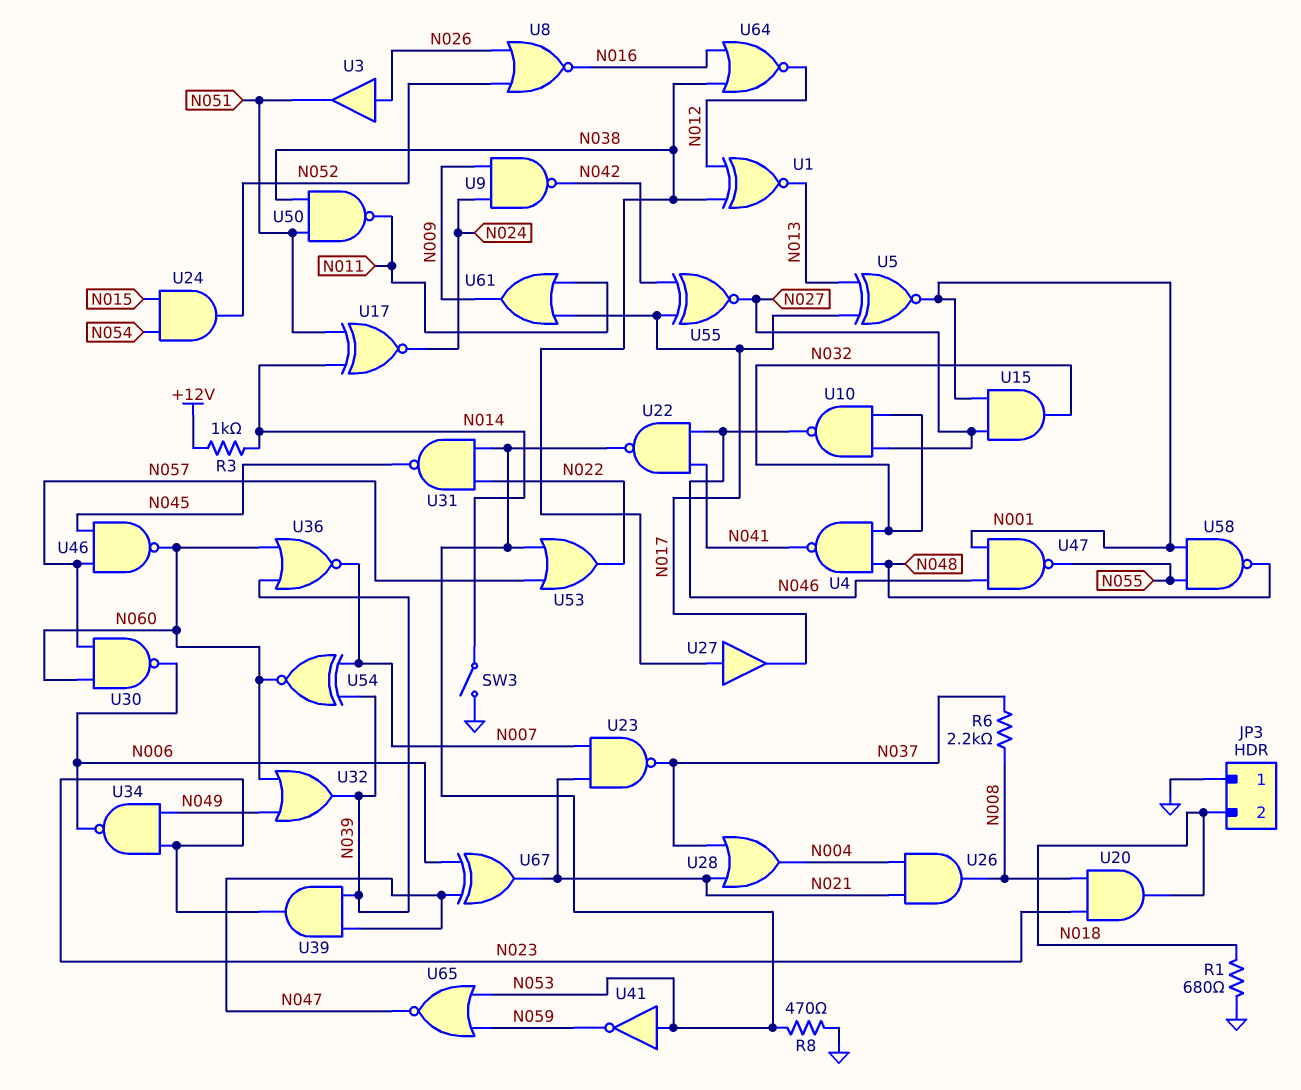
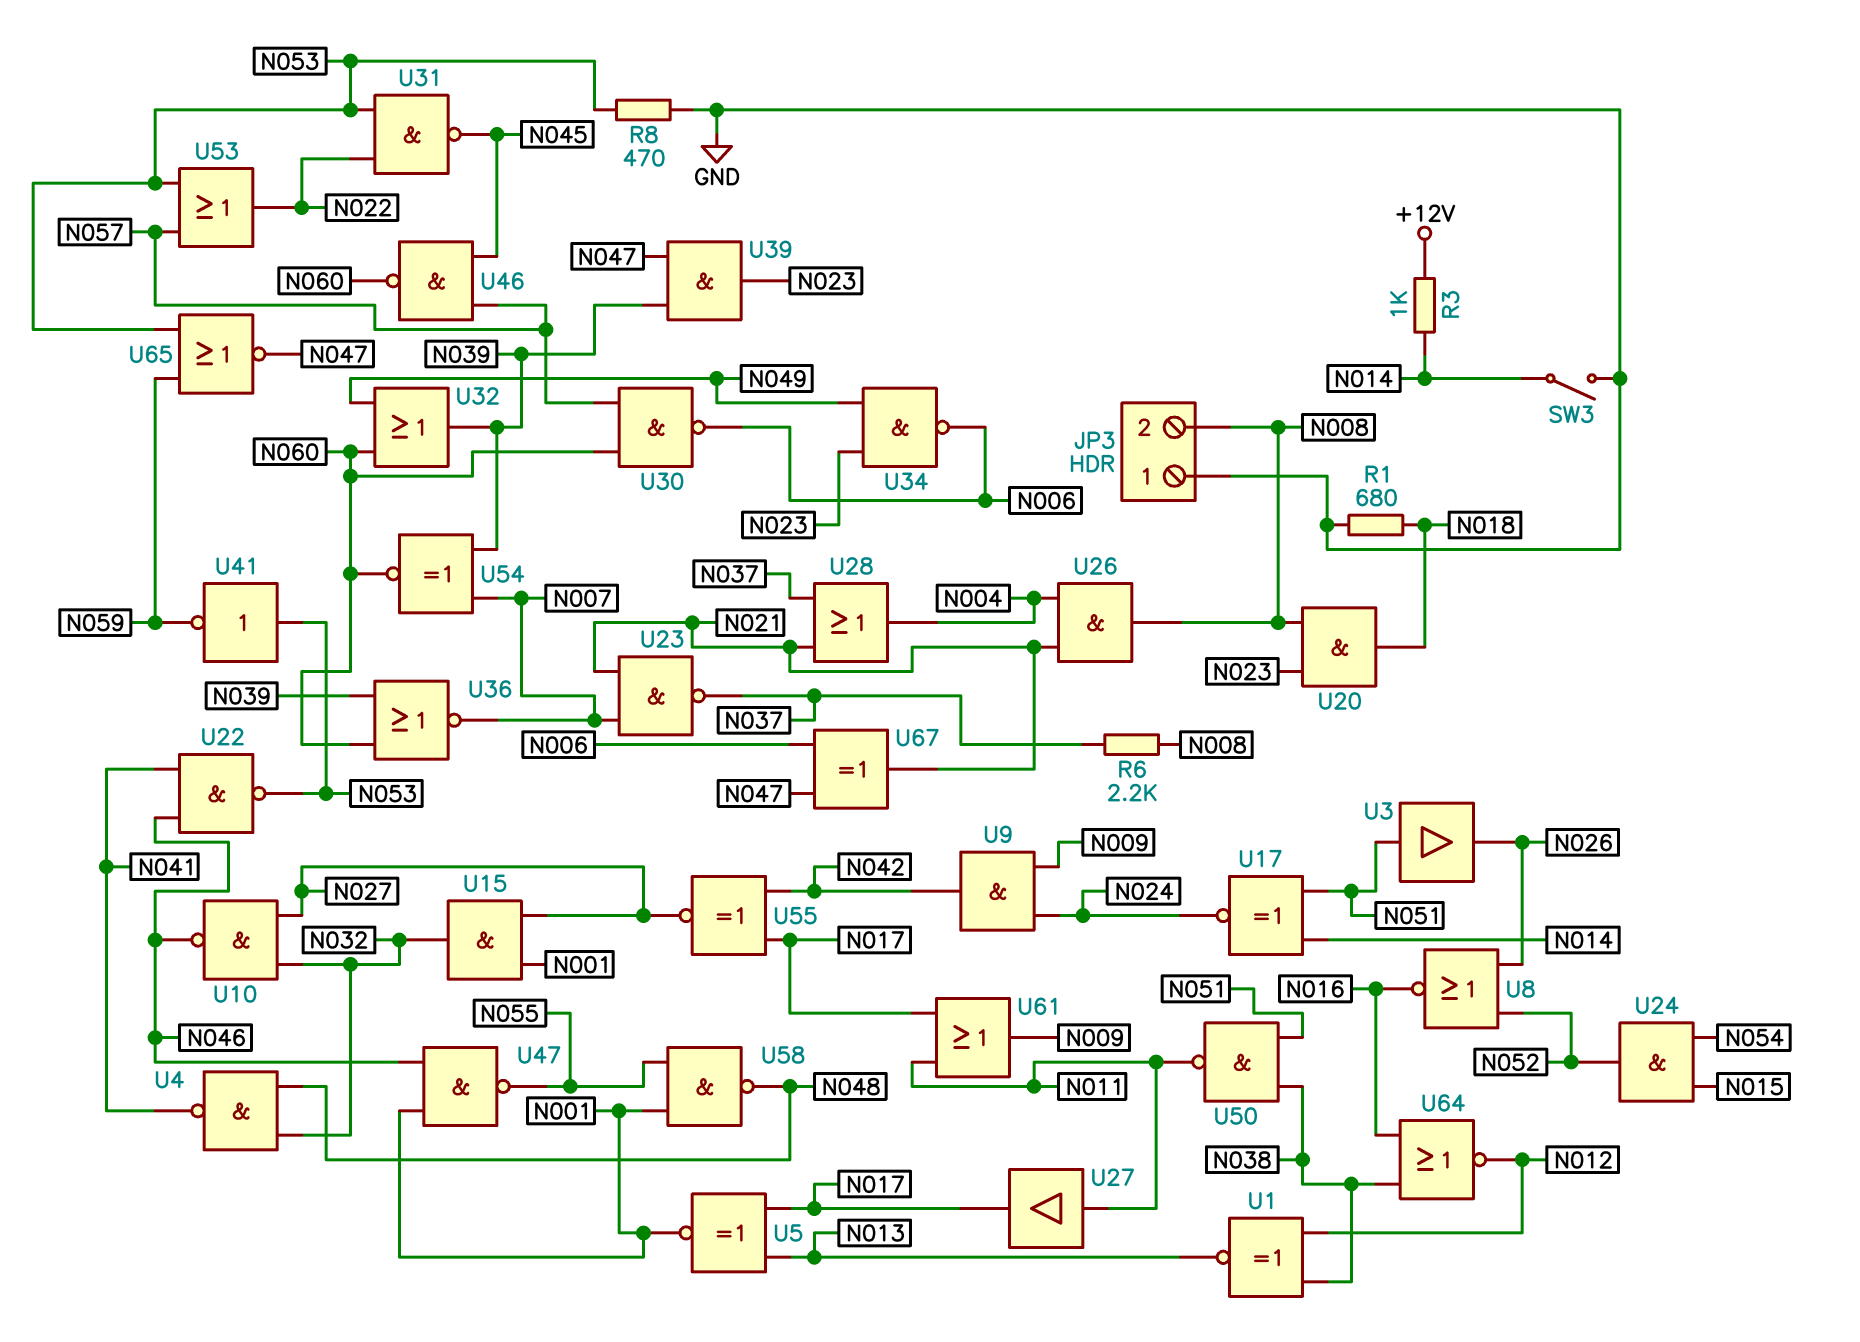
JP3 pin 2: N018 -> N008
U3: buffer (in N026, out N051) -> buffer (in N051, out N026)
U9: NAND (in N009, in N024, out N042) -> AND (in N009, in N024, out N042)
U27: buffer (in N038, out N017) -> buffer (in N011, out N017)

